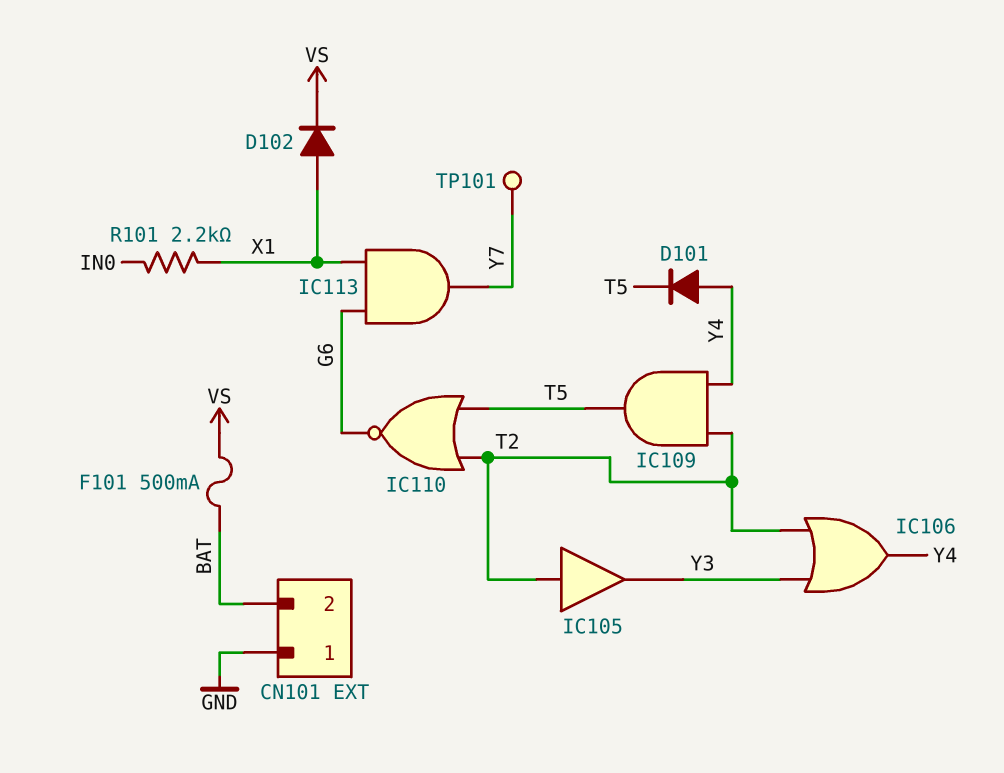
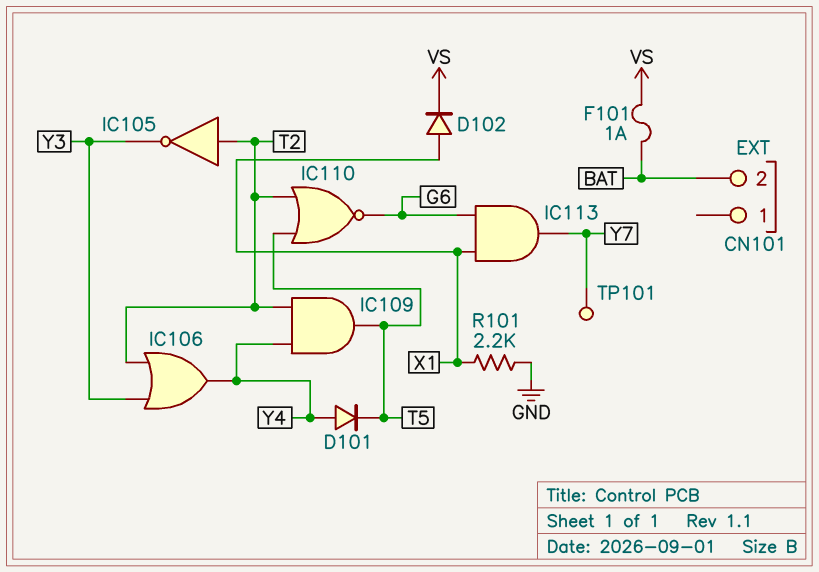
CN101 pin 1: GND -> none
F101: 500mA (BAT, VS) -> 1A (BAT, VS)
IC105: buffer (in T2, out Y3) -> NOT (in T2, out Y3)
R101: 2.2k (IN0, X1) -> 2.2k (GND, X1)

